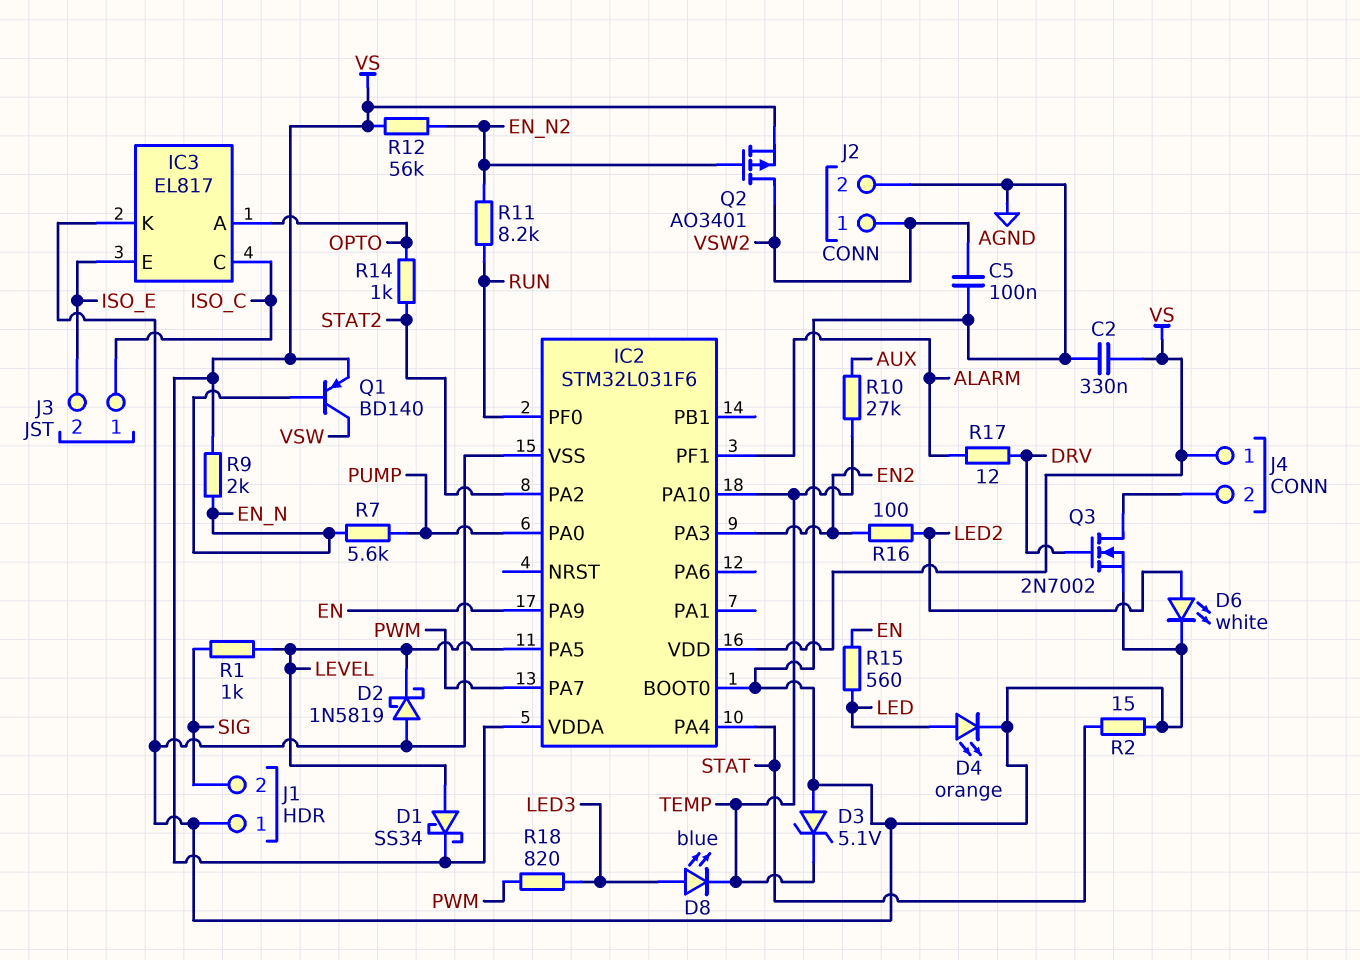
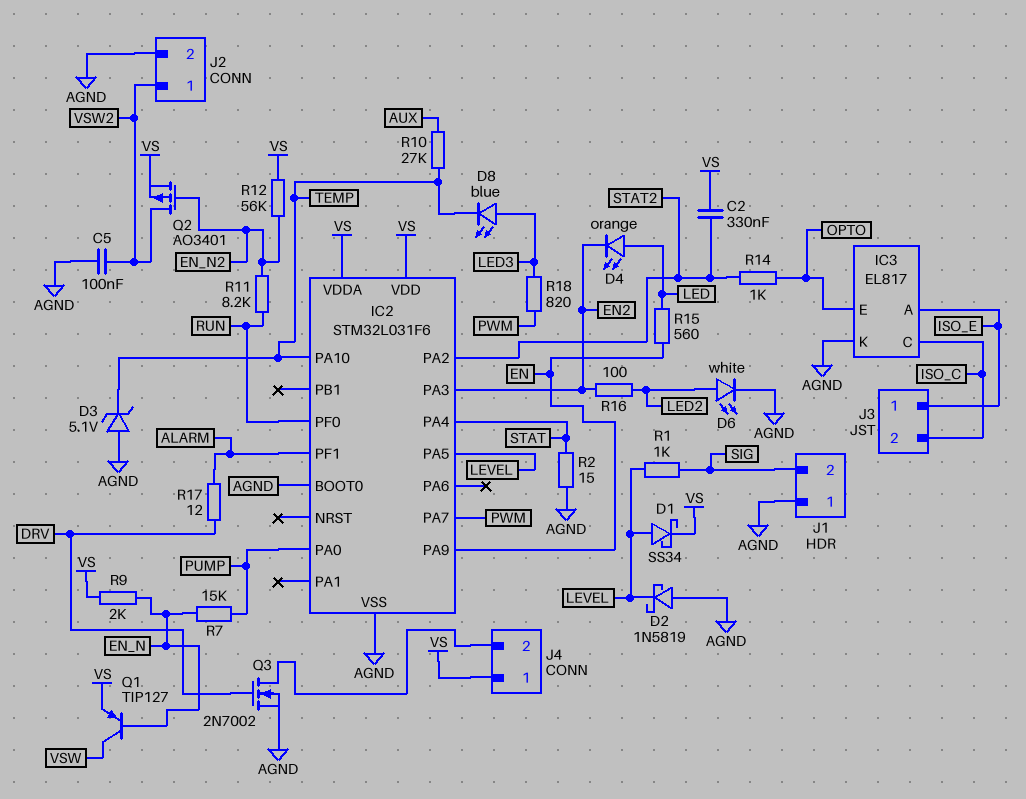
C2: 330nF (AGND, VS) -> 330nF (STAT2, VS)
D4: LED orange (A LED, K AGND) -> LED orange (A LED, K EN2)
IC3 pin A: OPTO -> ISO_E
IC3 pin E: ISO_E -> OPTO
J3 pin 1: ISO_C -> ISO_E
J3 pin 2: ISO_E -> ISO_C
Q1: PNP BD140 (B EN_N, C VSW, E VS) -> PNP TIP127 (B EN_N, C VSW, E VS)
R7: 5.6k (EN_N, PUMP) -> 15k (EN_N, PUMP)

